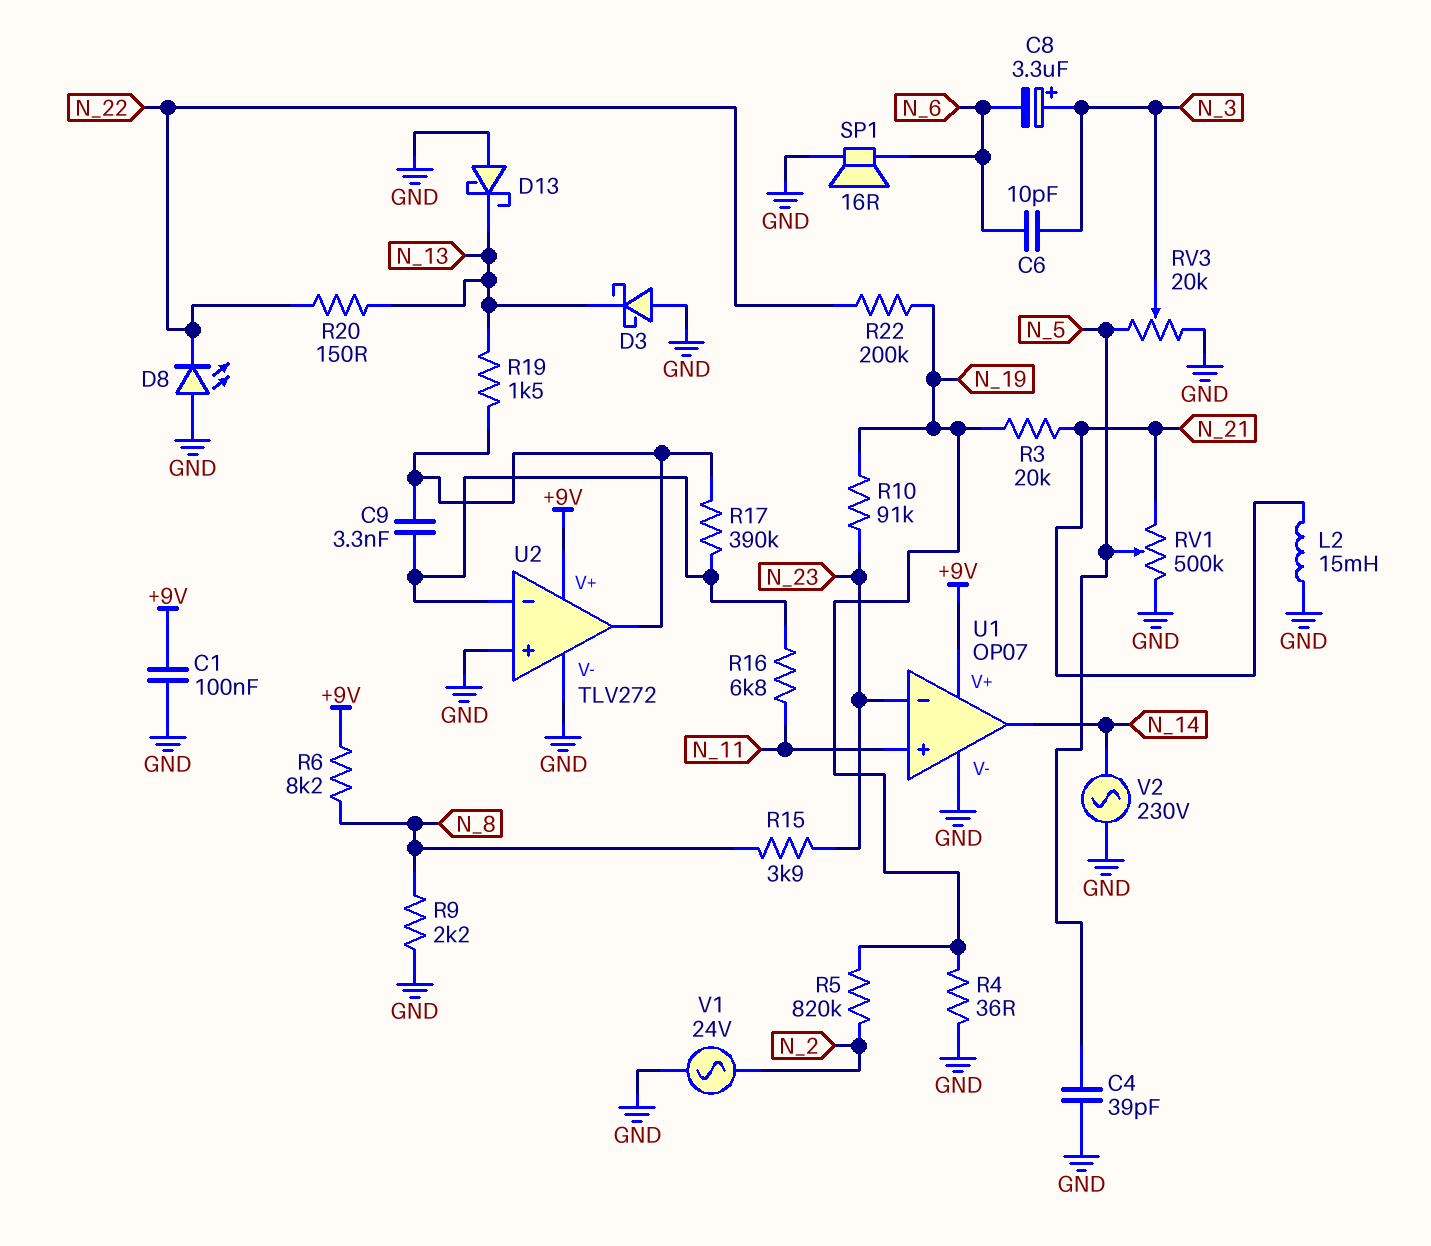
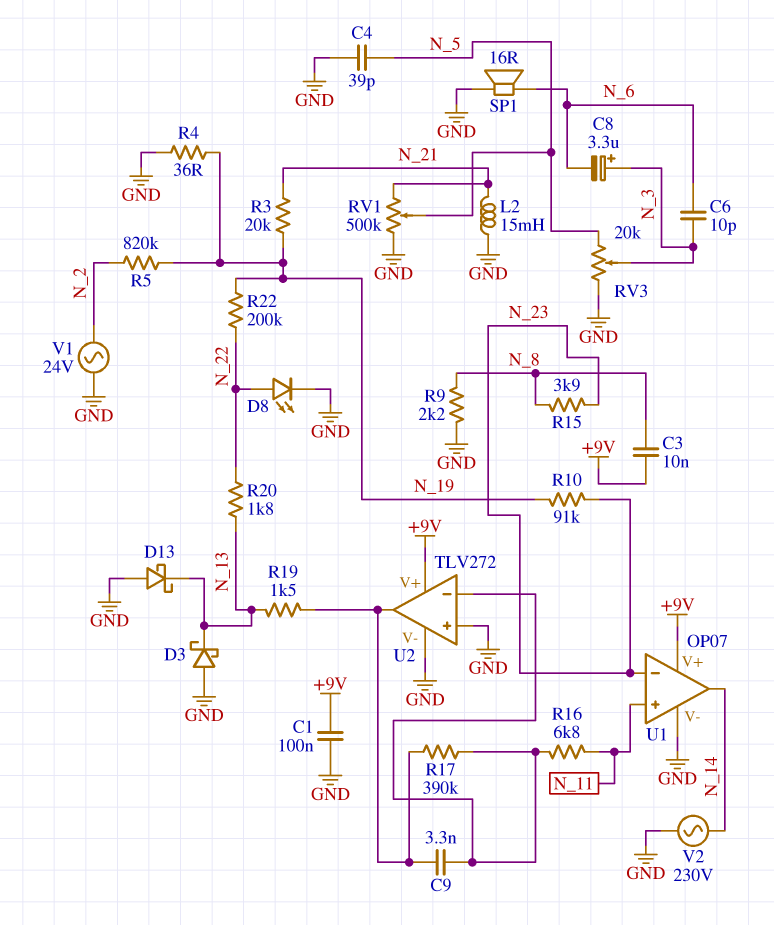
C3: none -> 10nF (+9V, N_8)
D8: LED (A GND, K N_22) -> LED (A N_22, K GND)
R6: 8.2k (+9V, N_8) -> none
R20: 150 (N_13, N_22) -> 1.8k (N_13, N_22)

